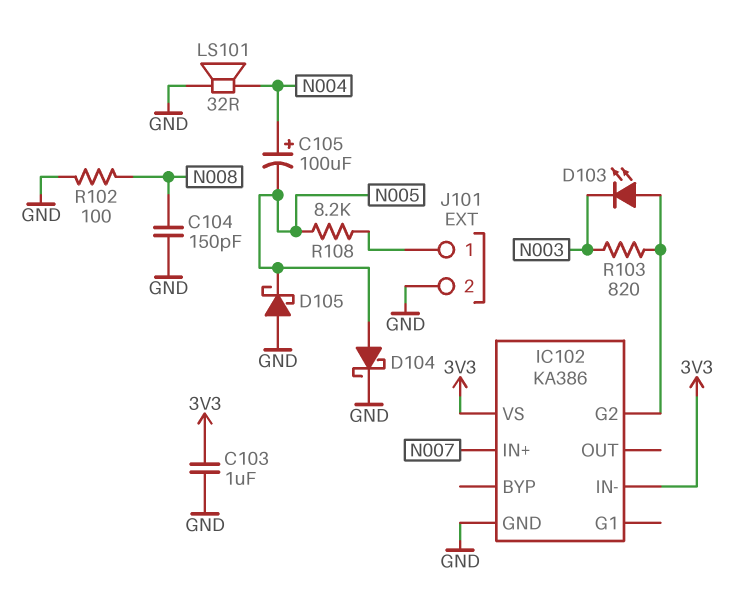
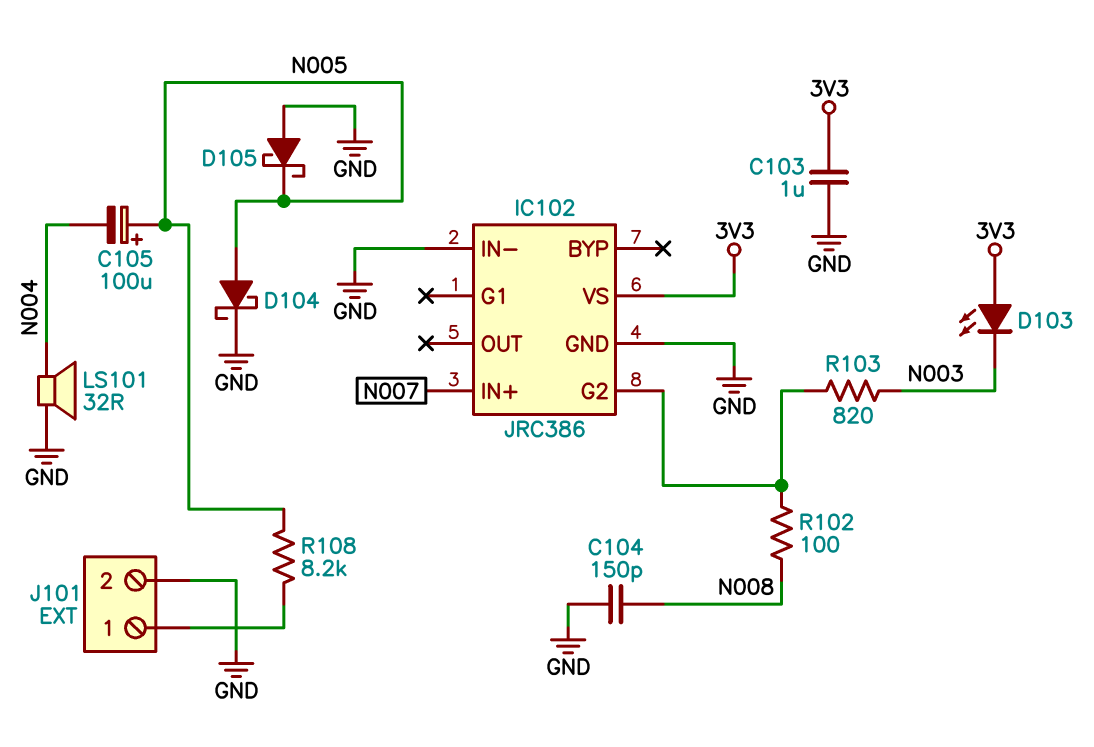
C105: 100uF (plus N004, minus N005) -> 100uF (plus N005, minus N004)
D103: LED (A IC102/G2, K N003) -> LED (A 3V3, K N003)
IC102: KA386 -> JRC386
IC102 pin IN-: 3V3 -> GND
R102: 100 (GND, N008) -> 100 (IC102/G2, N008)

